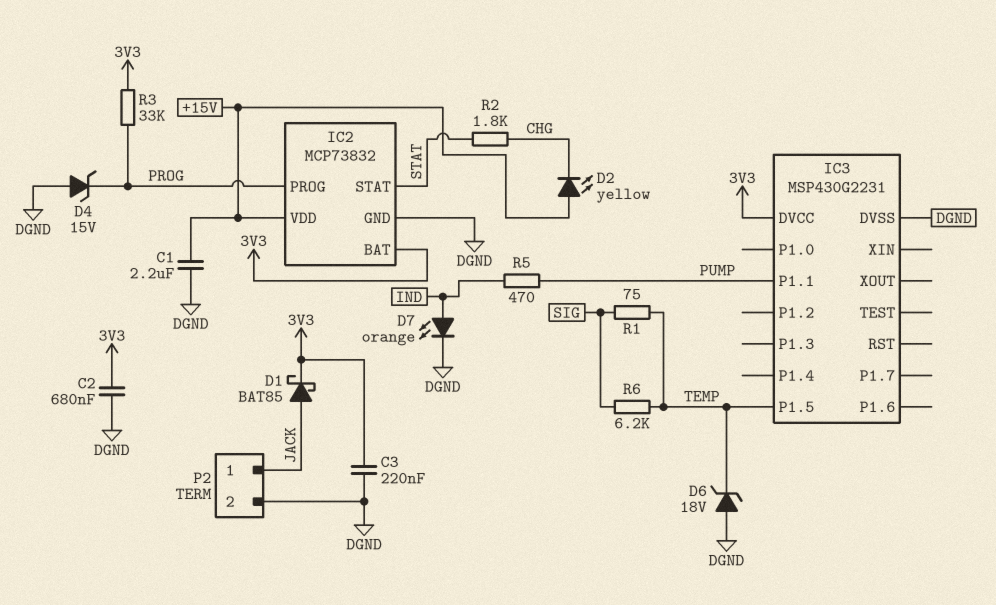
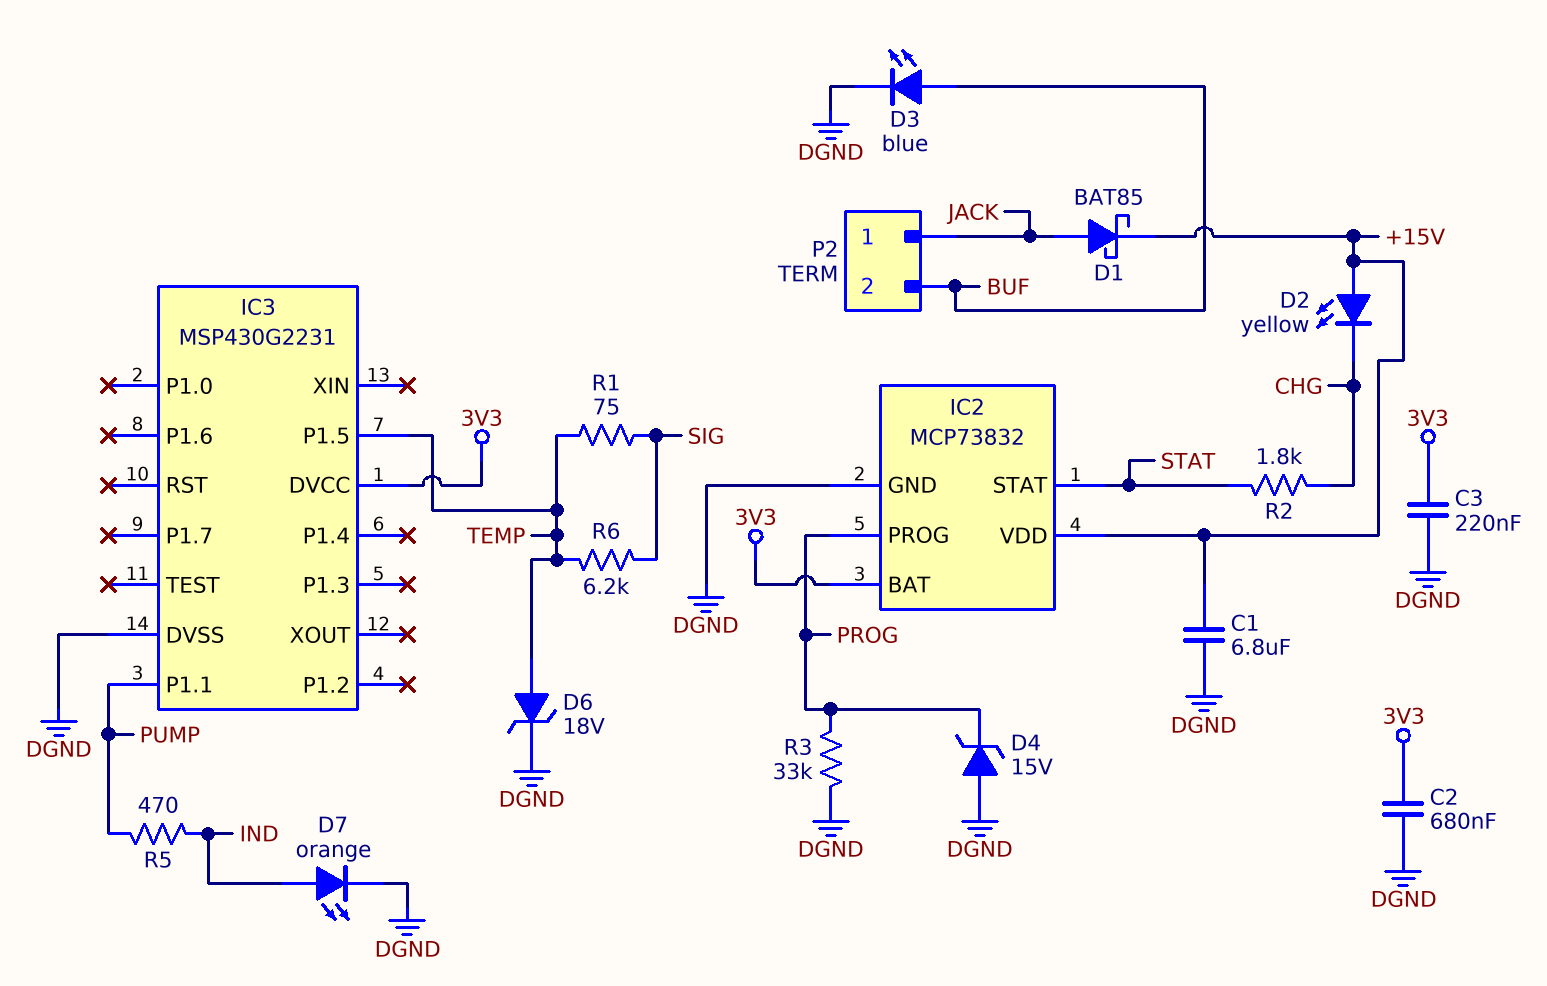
C1: 2.2uF (+15V, DGND) -> 6.8uF (+15V, DGND)
D1: schottky BAT85 (A JACK, K 3V3) -> schottky BAT85 (A JACK, K +15V)
D3: none -> LED blue (A BUF, K DGND)
D6: zener 18V (A DGND, K TEMP) -> zener 18V (A TEMP, K DGND)
P2 pin 2: DGND -> BUF
R3: 33k (3V3, PROG) -> 33k (DGND, PROG)

